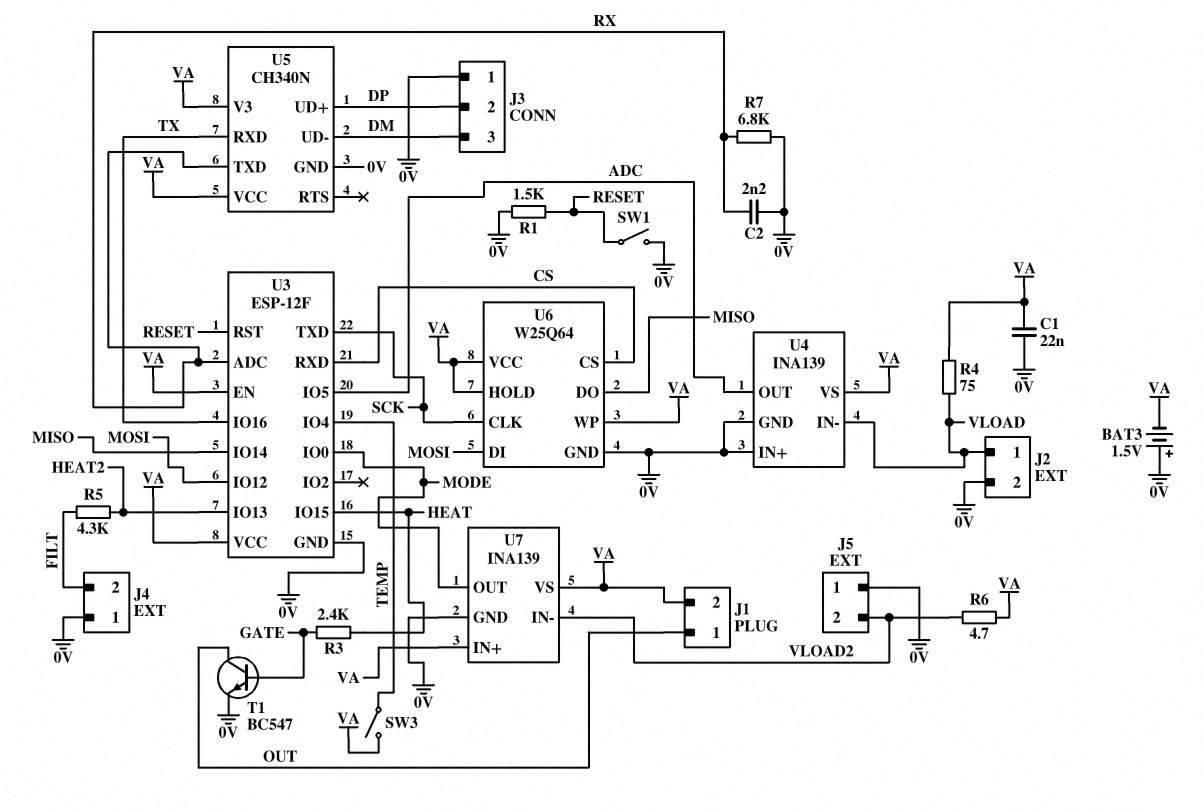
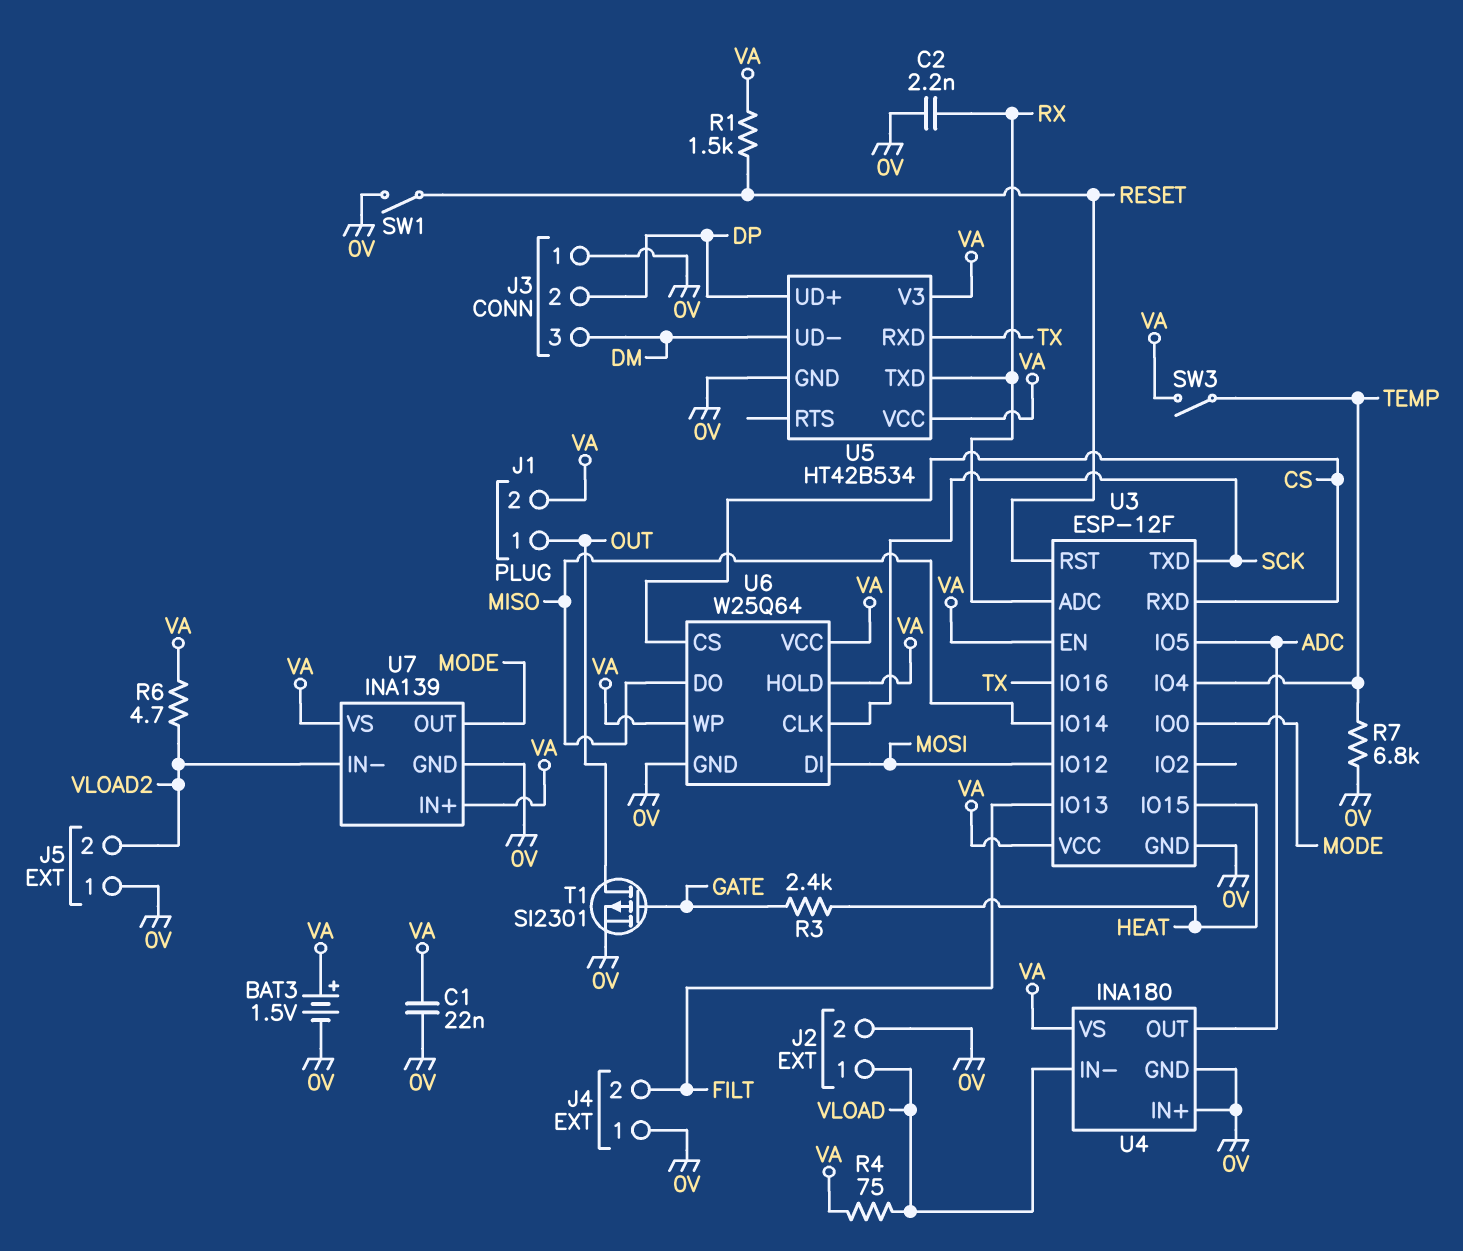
BAT3: 1.5V (plus 0V, minus VA) -> 1.5V (plus VA, minus 0V)
R1: 1.5k (0V, RESET) -> 1.5k (RESET, VA)
R5: 4.3k (FILT, HEAT2) -> none
R7: 6.8k (0V, RX) -> 6.8k (0V, TEMP)
T1: NPN BC547 (B GATE, C OUT, E 0V) -> PMOS SI2301 (G GATE, D OUT, S 0V)
U3 pin IO13: HEAT2 -> FILT
U4: INA139 -> INA180
U5: CH340N -> HT42B534

